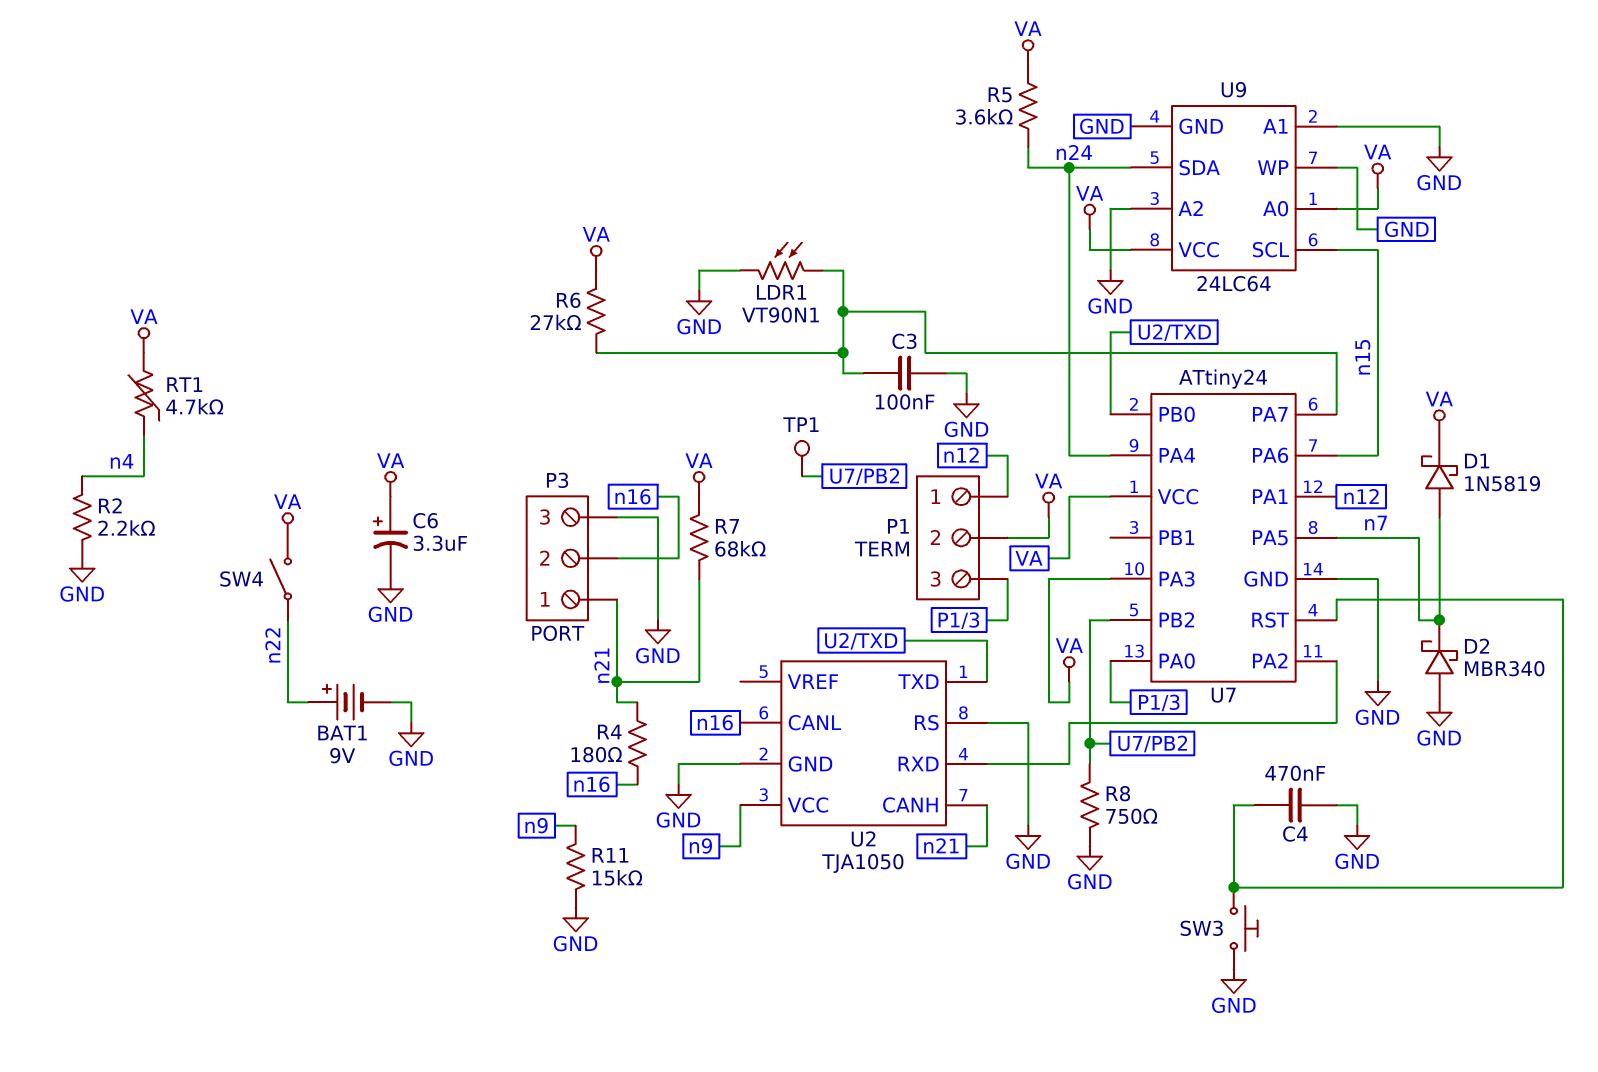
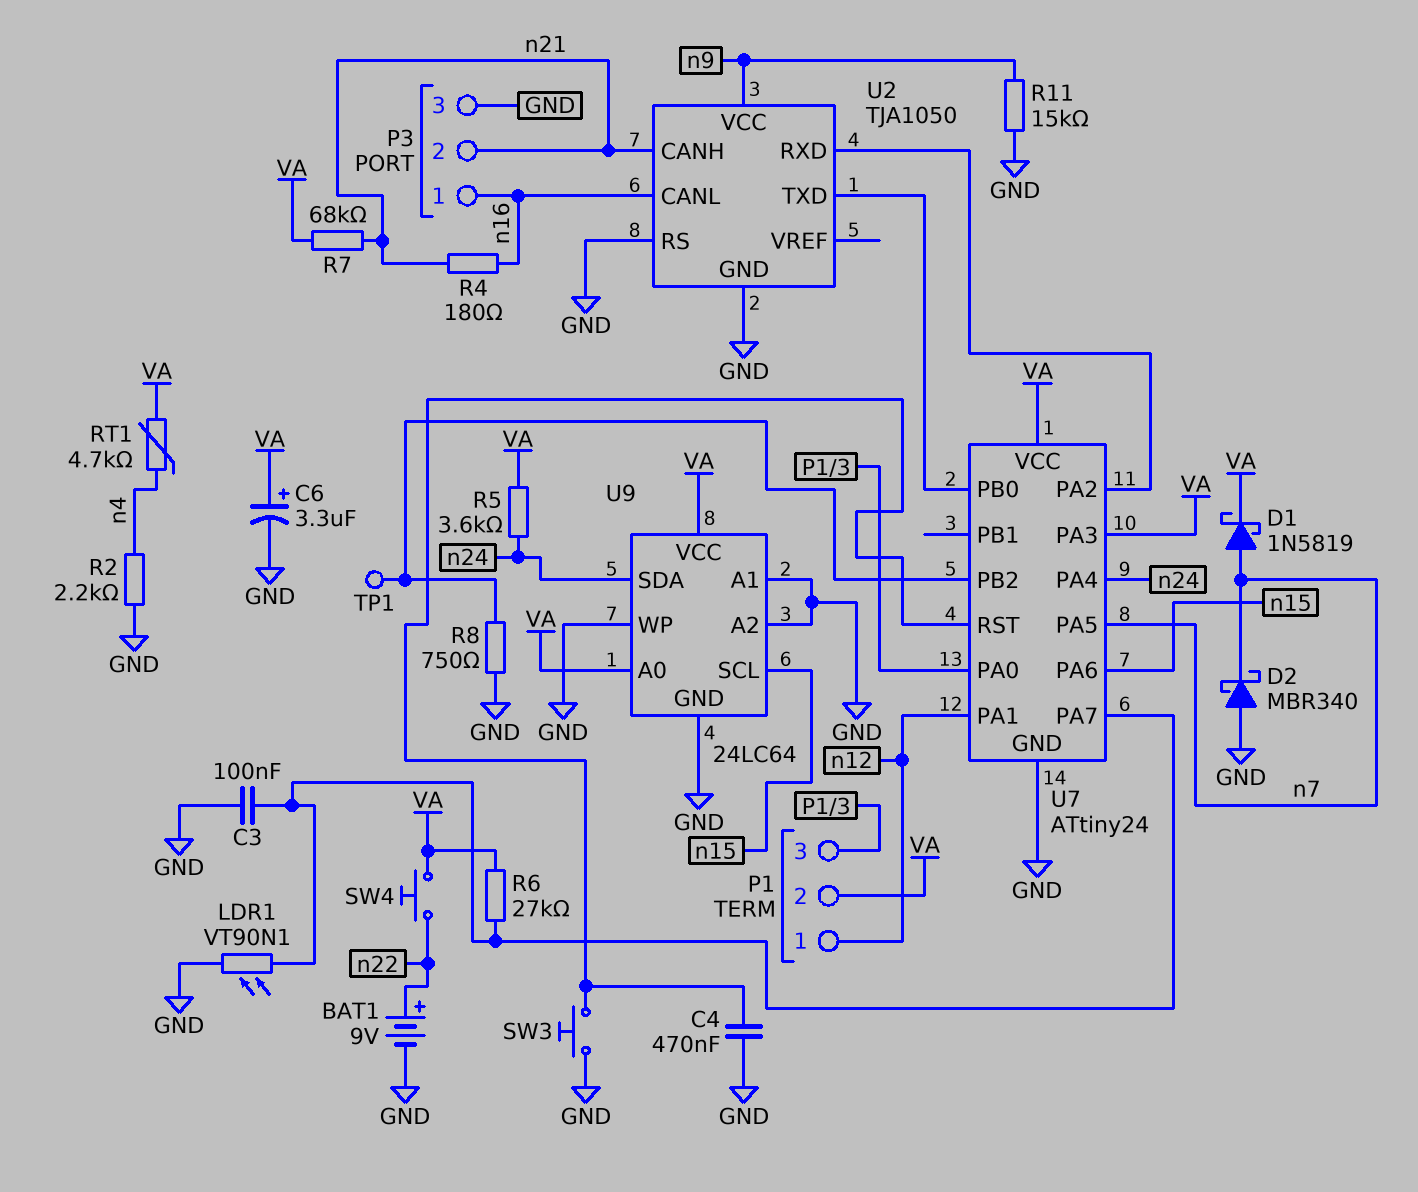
P3 pin 1: n21 -> n16
P3 pin 2: n16 -> n21
SW4: switch (VA, n22) -> button (VA, n22)

